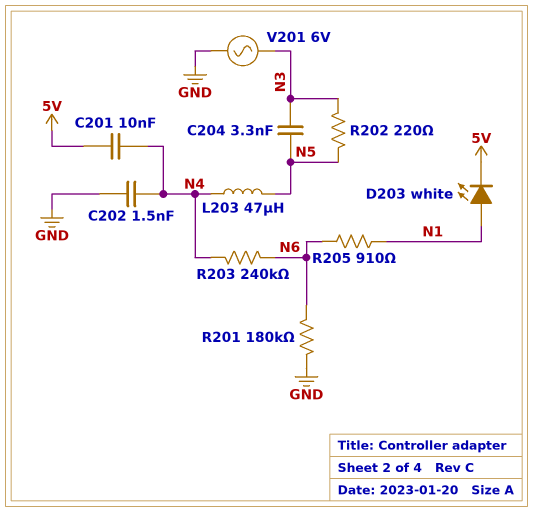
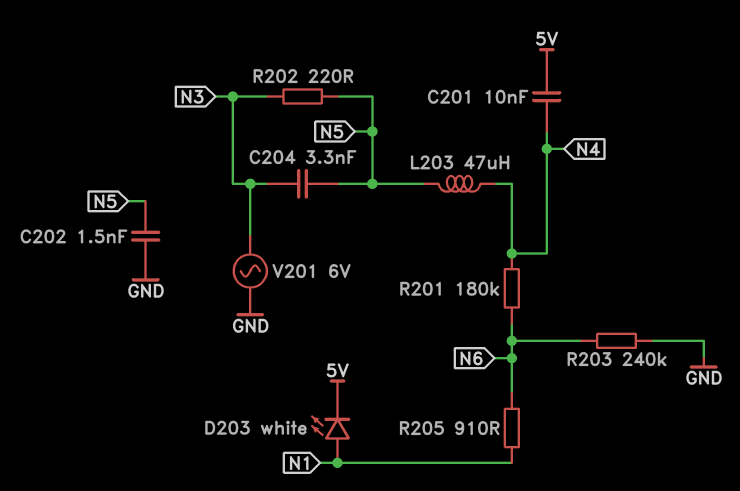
C202: 1.5nF (GND, N4) -> 1.5nF (GND, N5)
R201: 180k (GND, N6) -> 180k (N4, N6)
R203: 240k (N4, N6) -> 240k (GND, N6)

